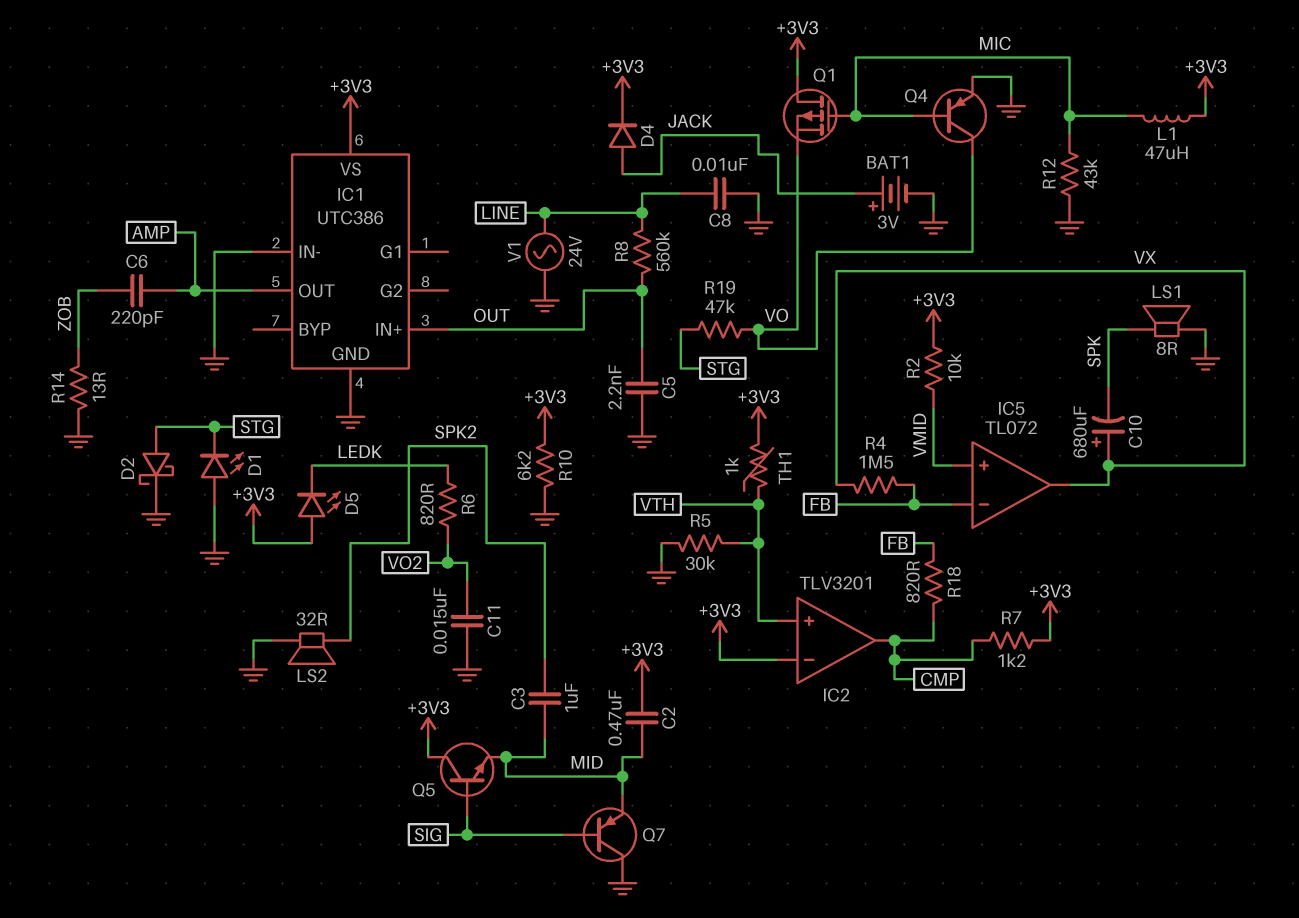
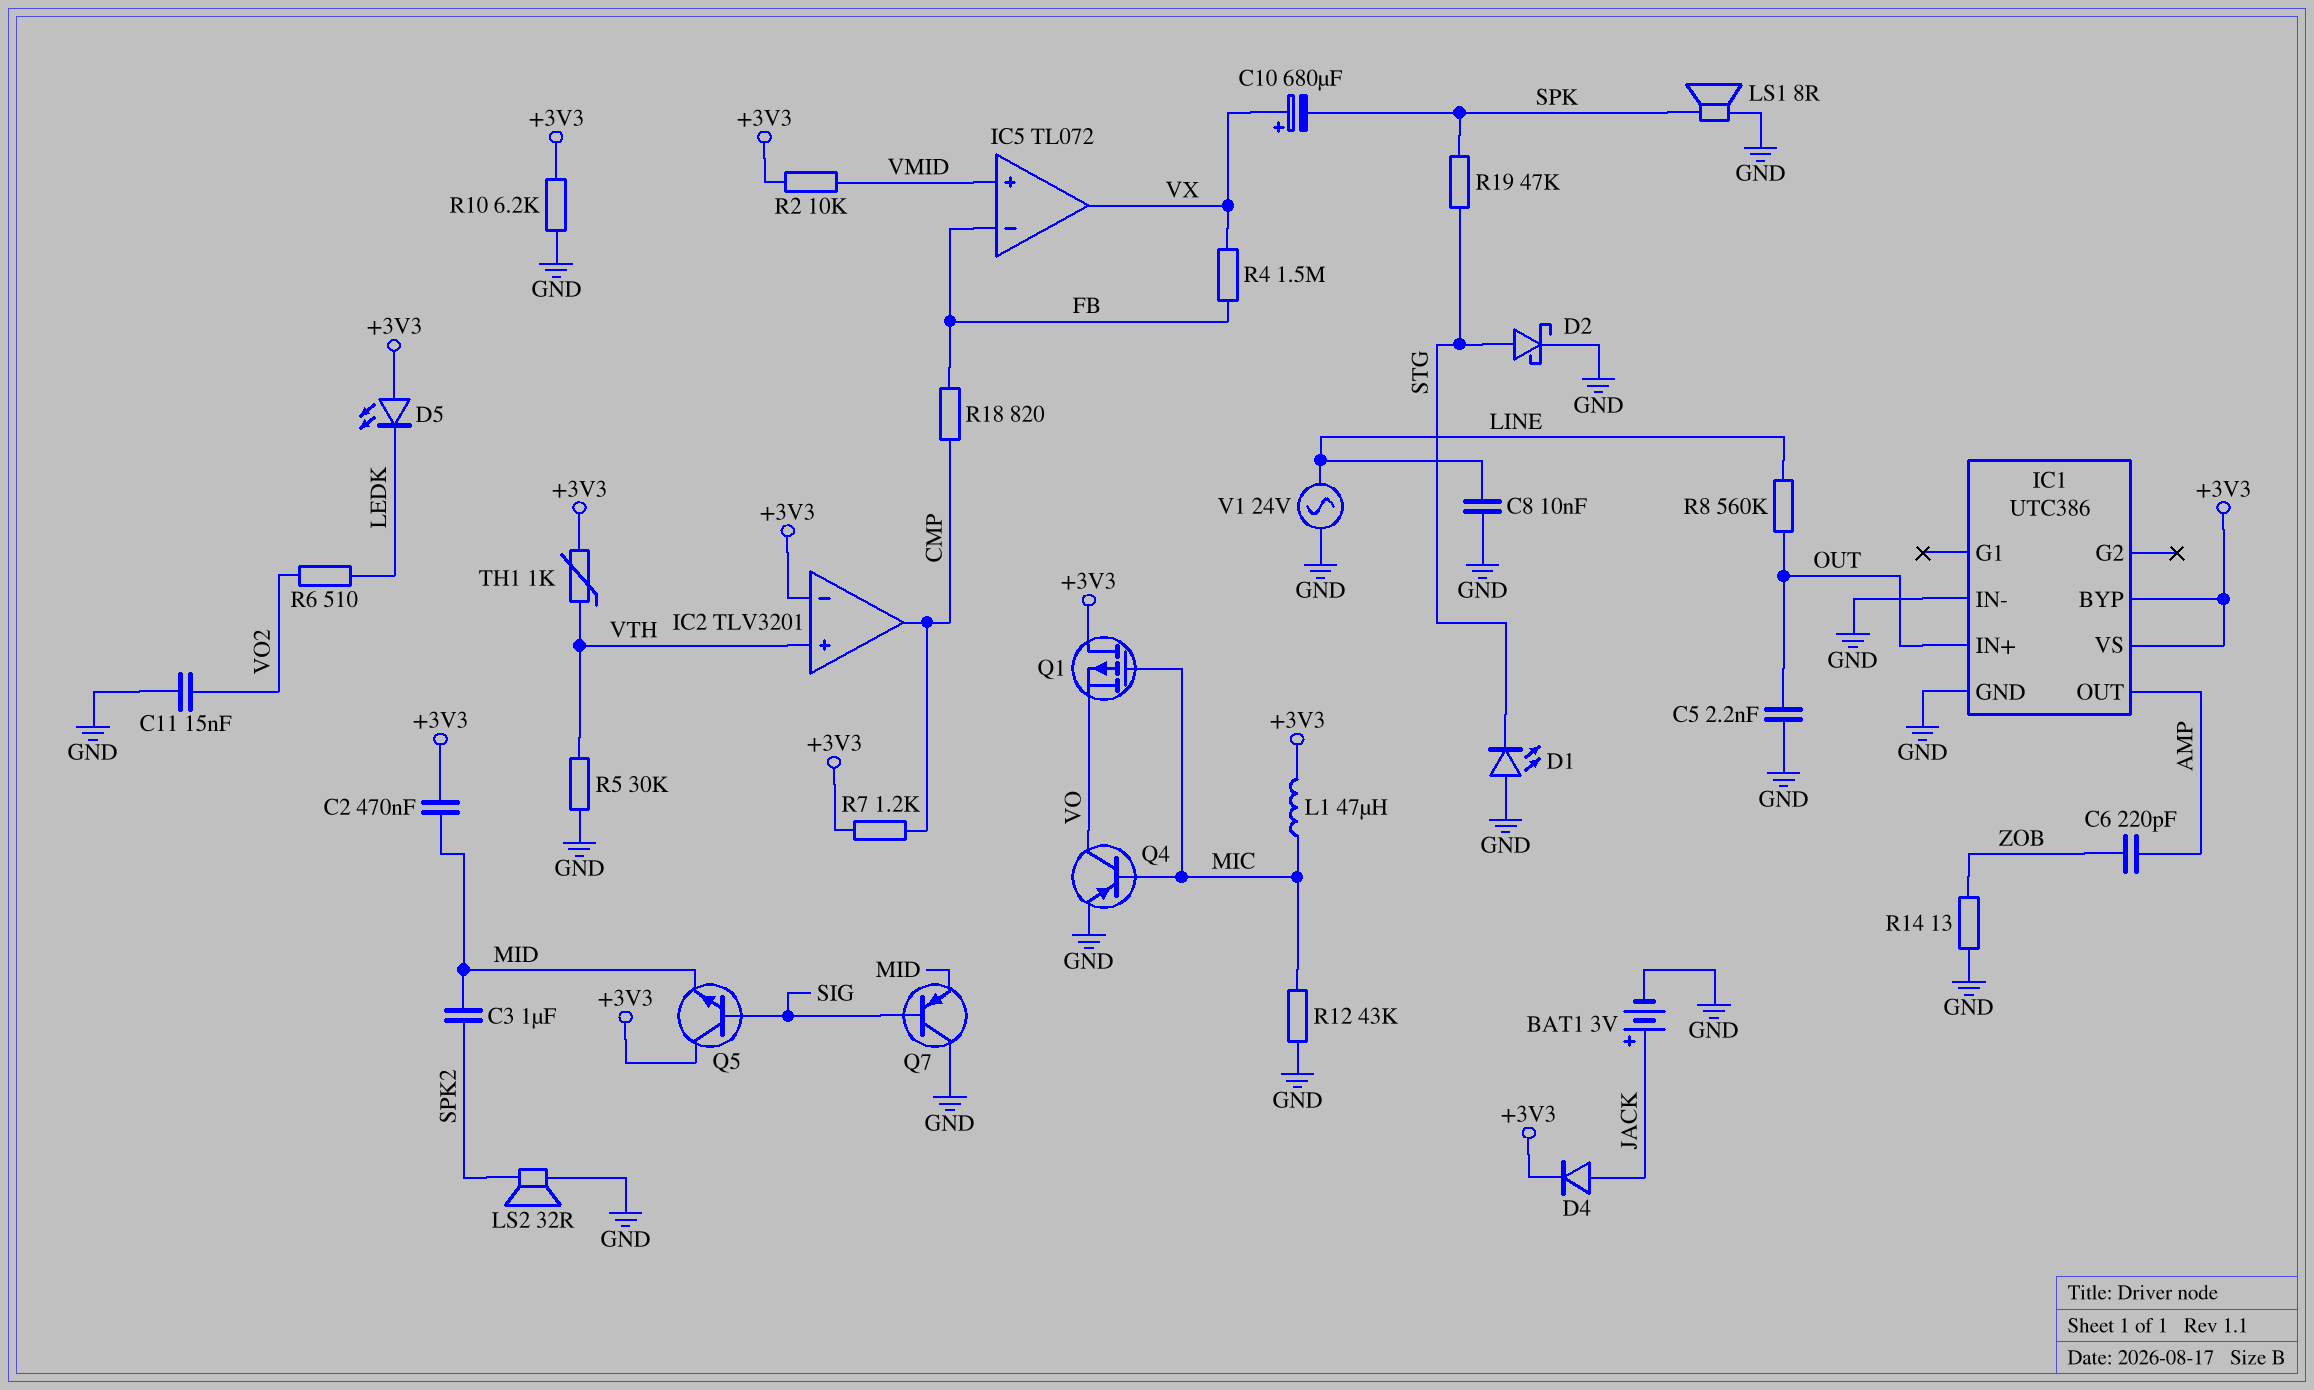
IC1 pin BYP: none -> +3V3
R6: 820 (LEDK, VO2) -> 510 (LEDK, VO2)
R19: 47k (STG, VO) -> 47k (SPK, STG)

